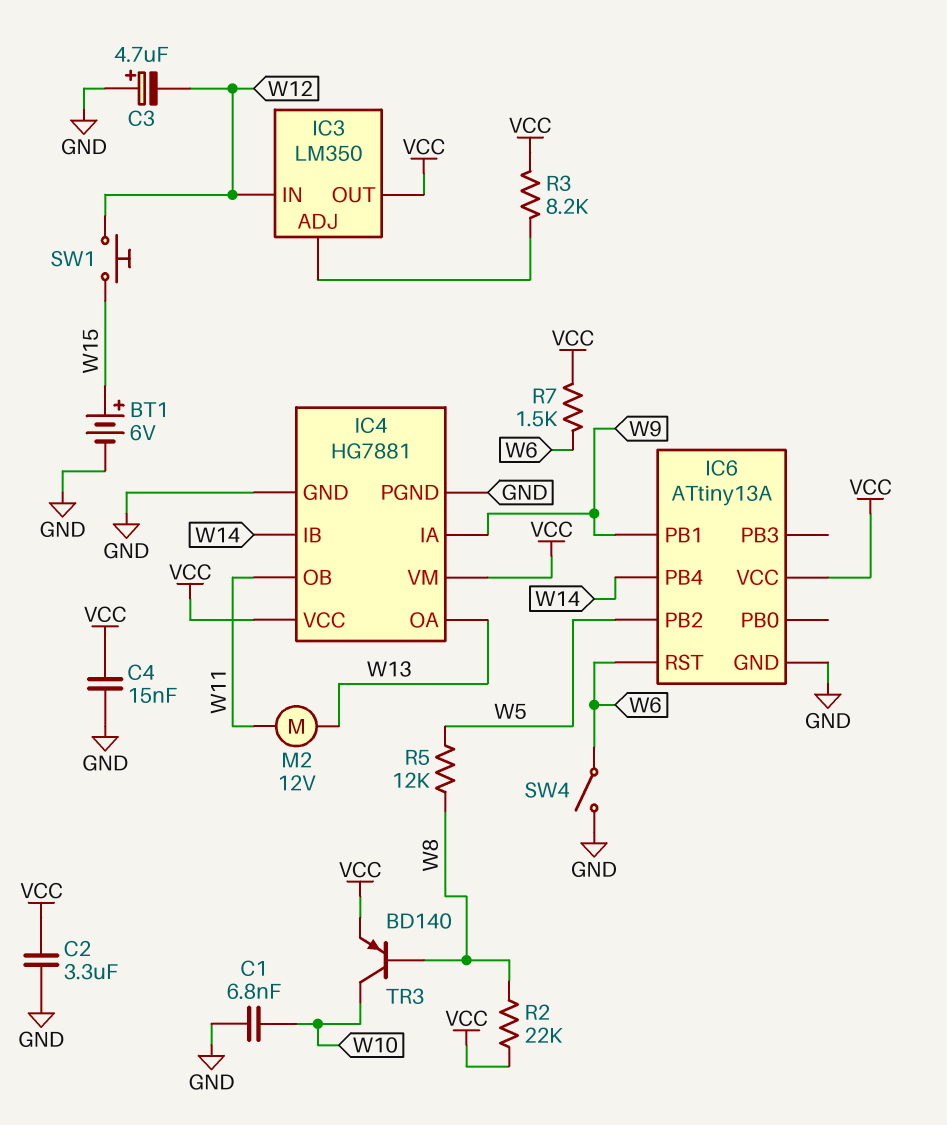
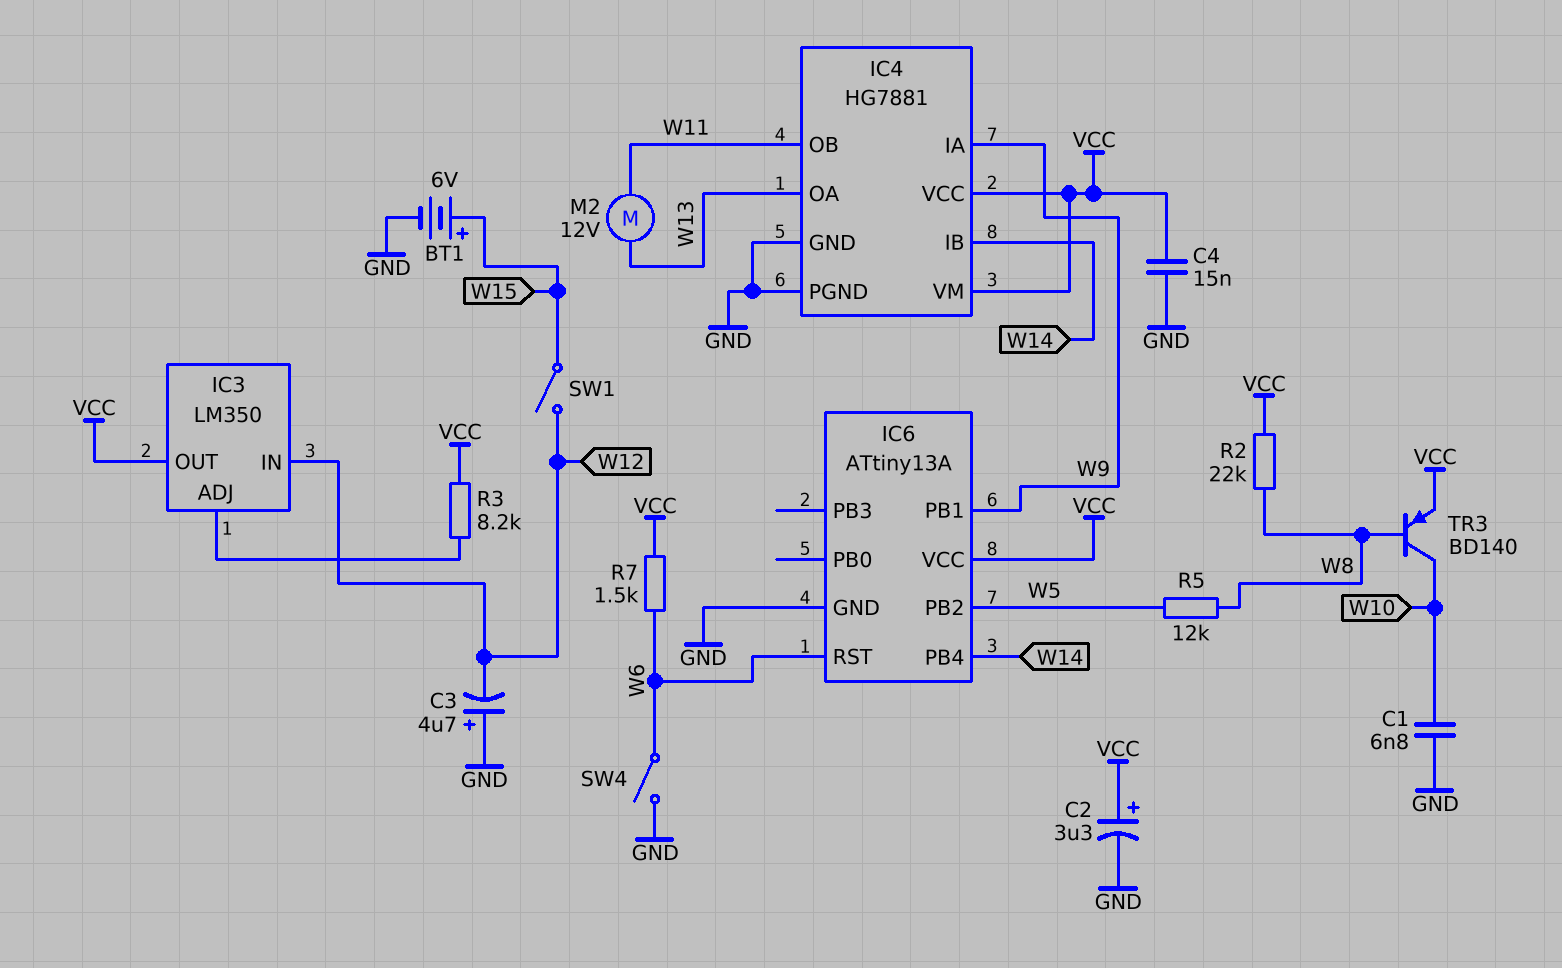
C2: 3.3uF (GND, VCC) -> 3.3uF (plus VCC, minus GND)
SW1: button (W12, W15) -> switch (W12, W15)

